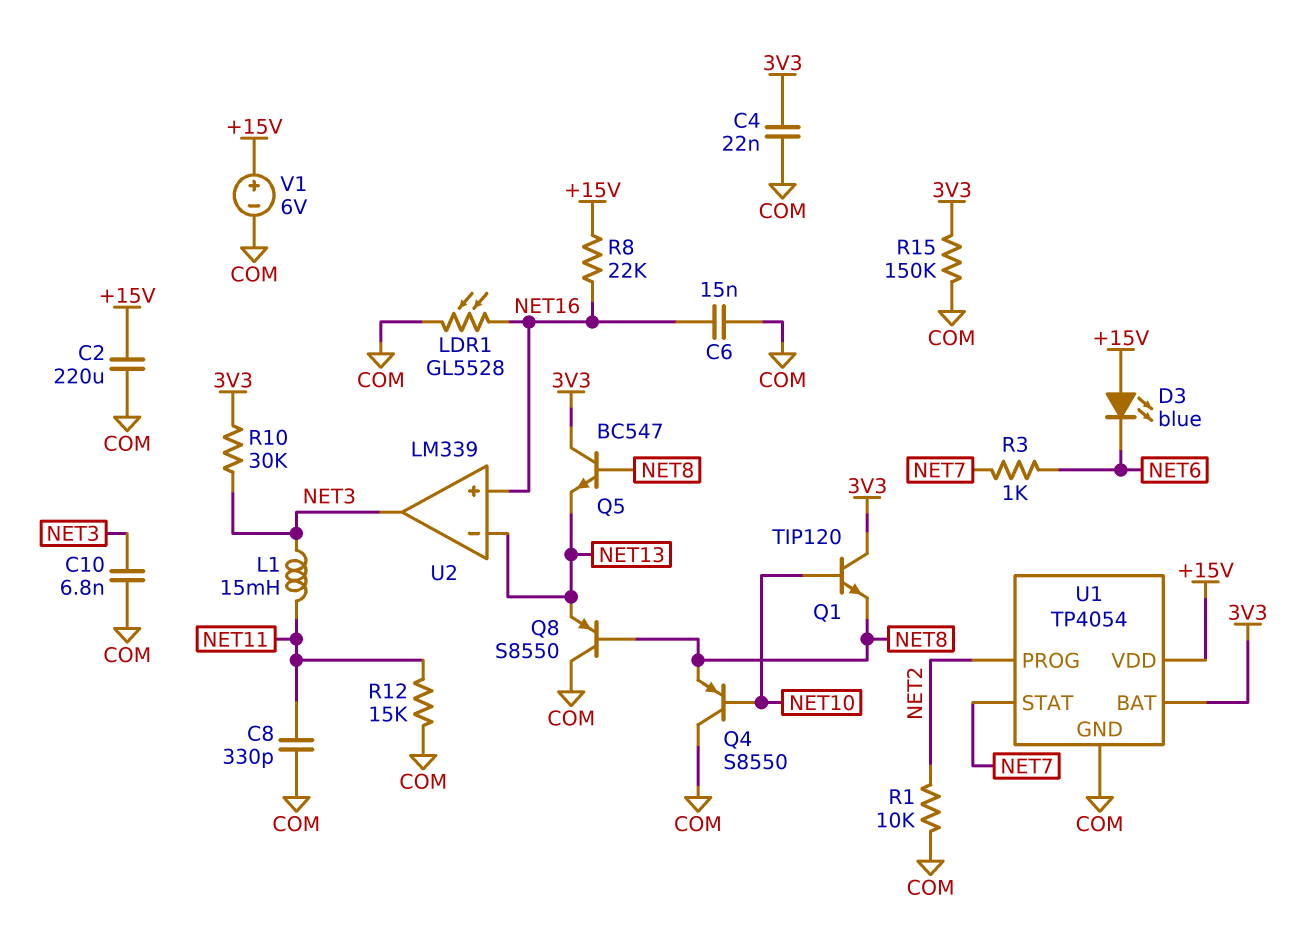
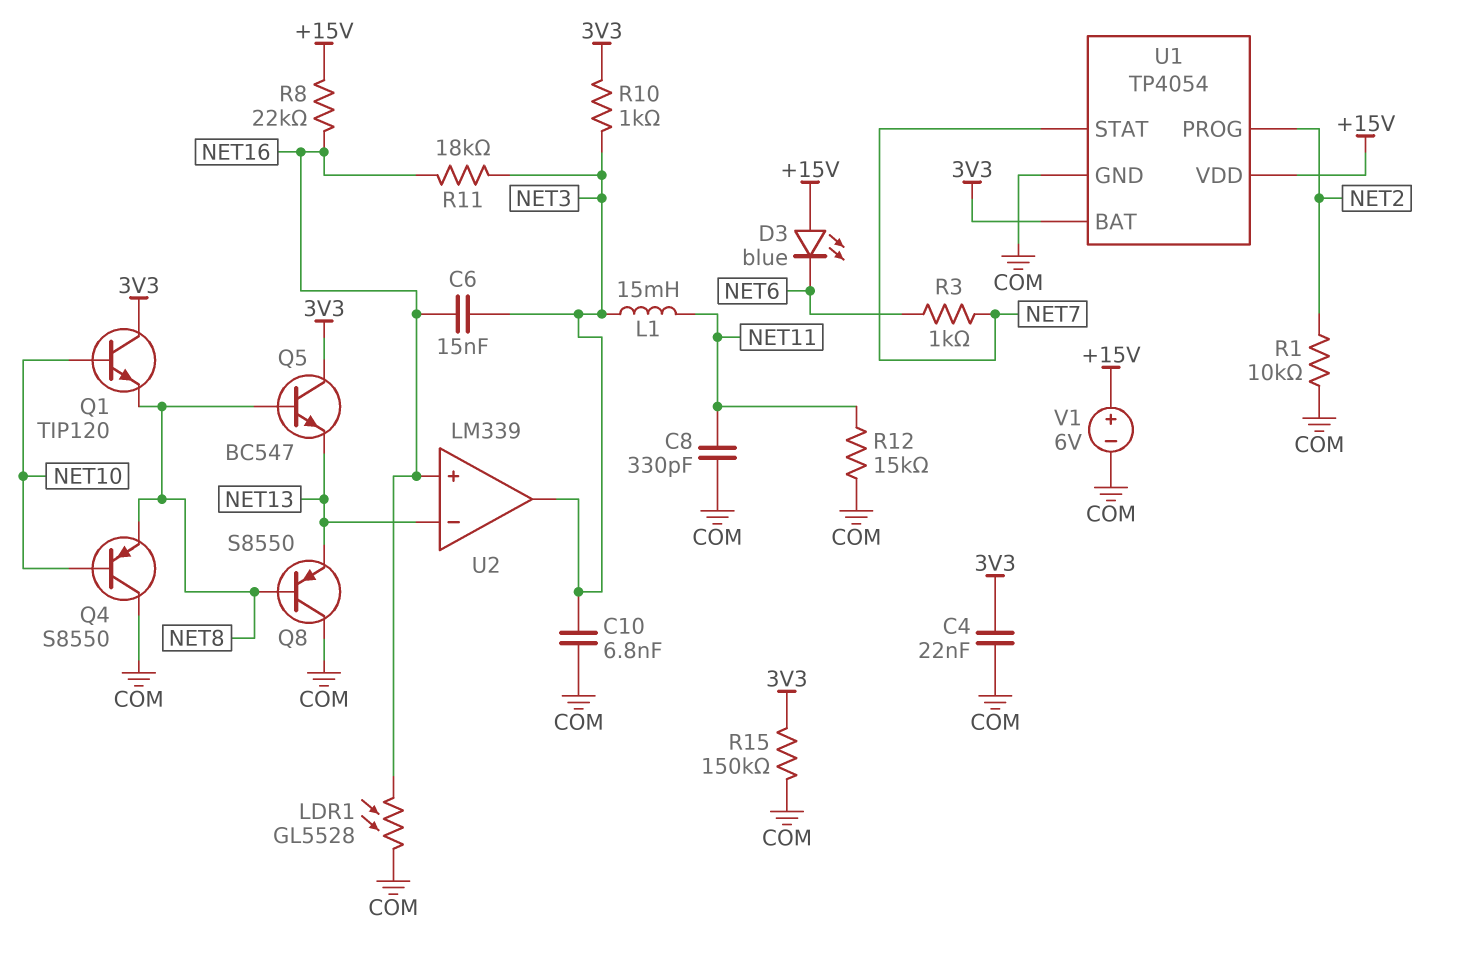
C2: 220uF (+15V, COM) -> none
C6: 15nF (COM, NET16) -> 15nF (NET3, NET16)
R10: 30k (3V3, NET3) -> 1k (3V3, NET3)
R11: none -> 18k (NET3, NET16)

